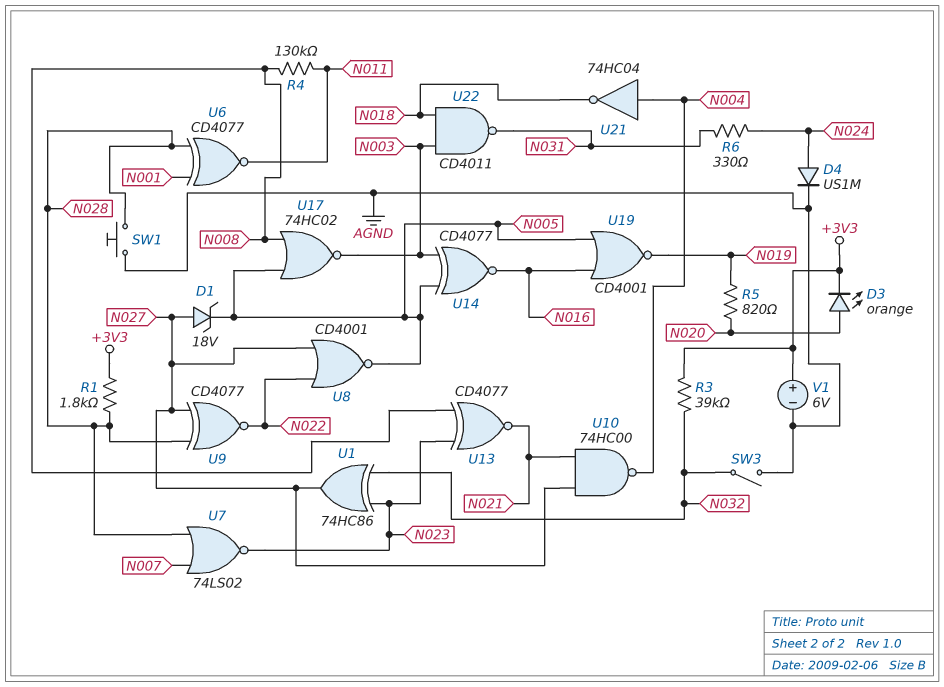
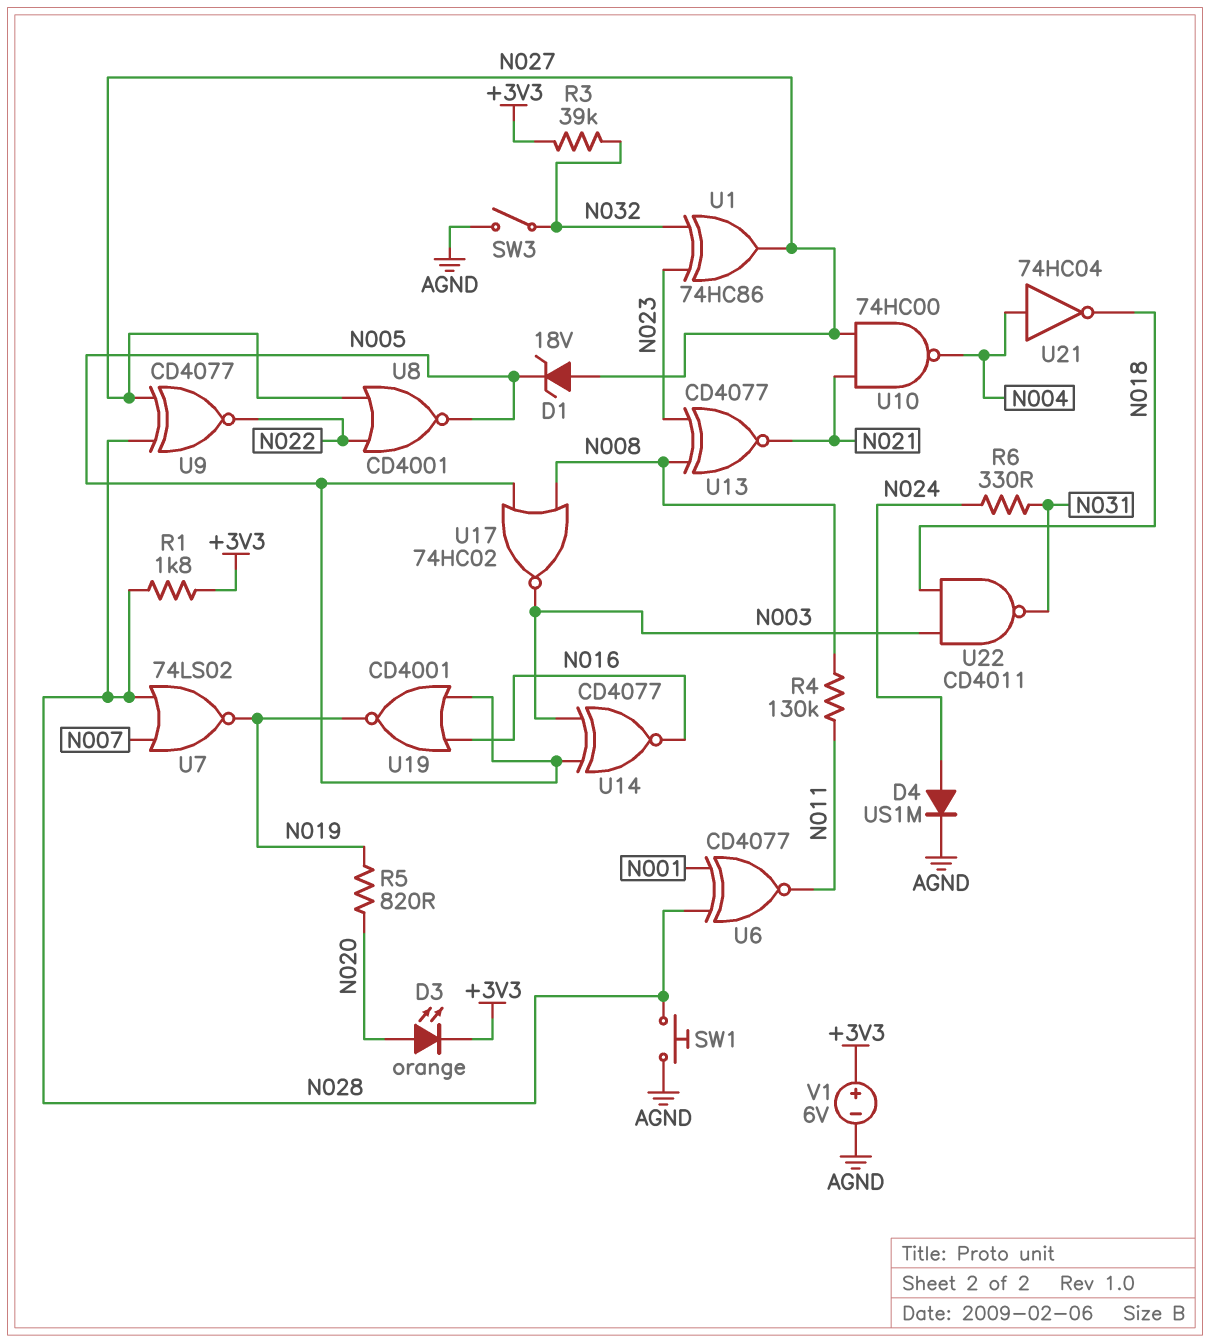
U7: NOR 74LS02 (in N007, in N028, out N023) -> NOR 74LS02 (in N007, in N028, out N019)

